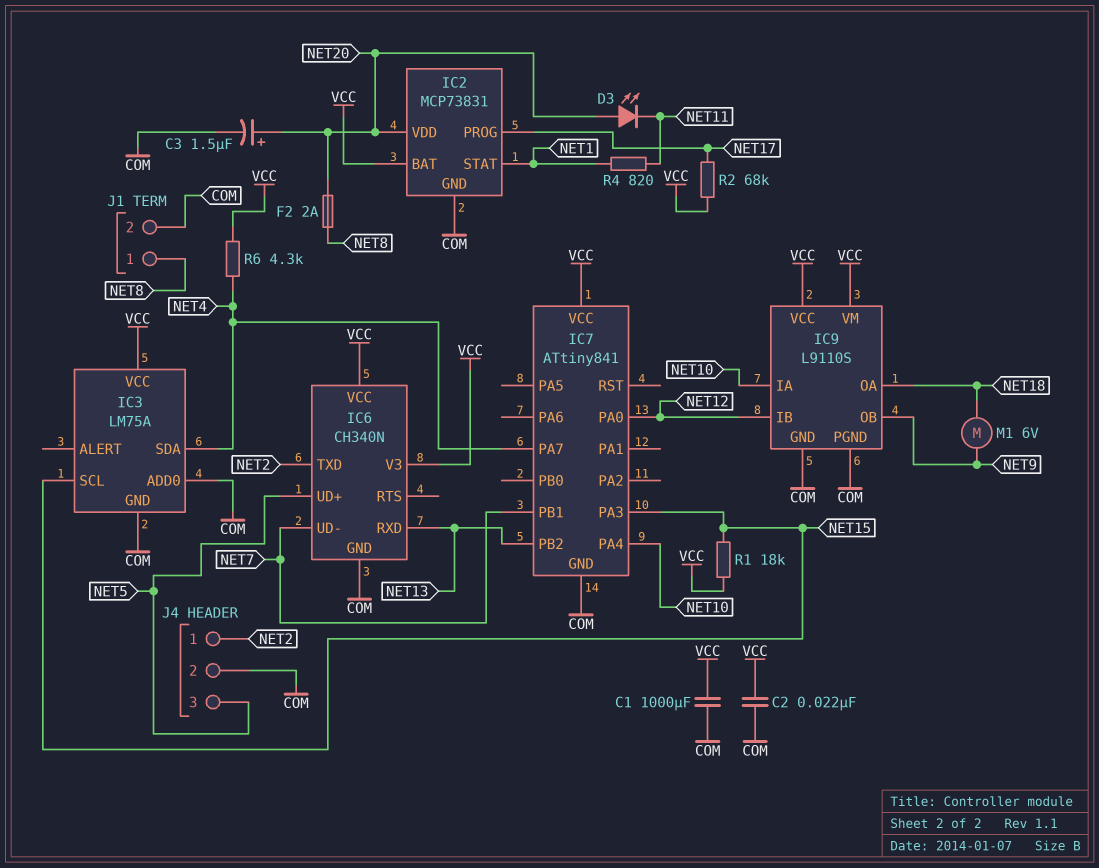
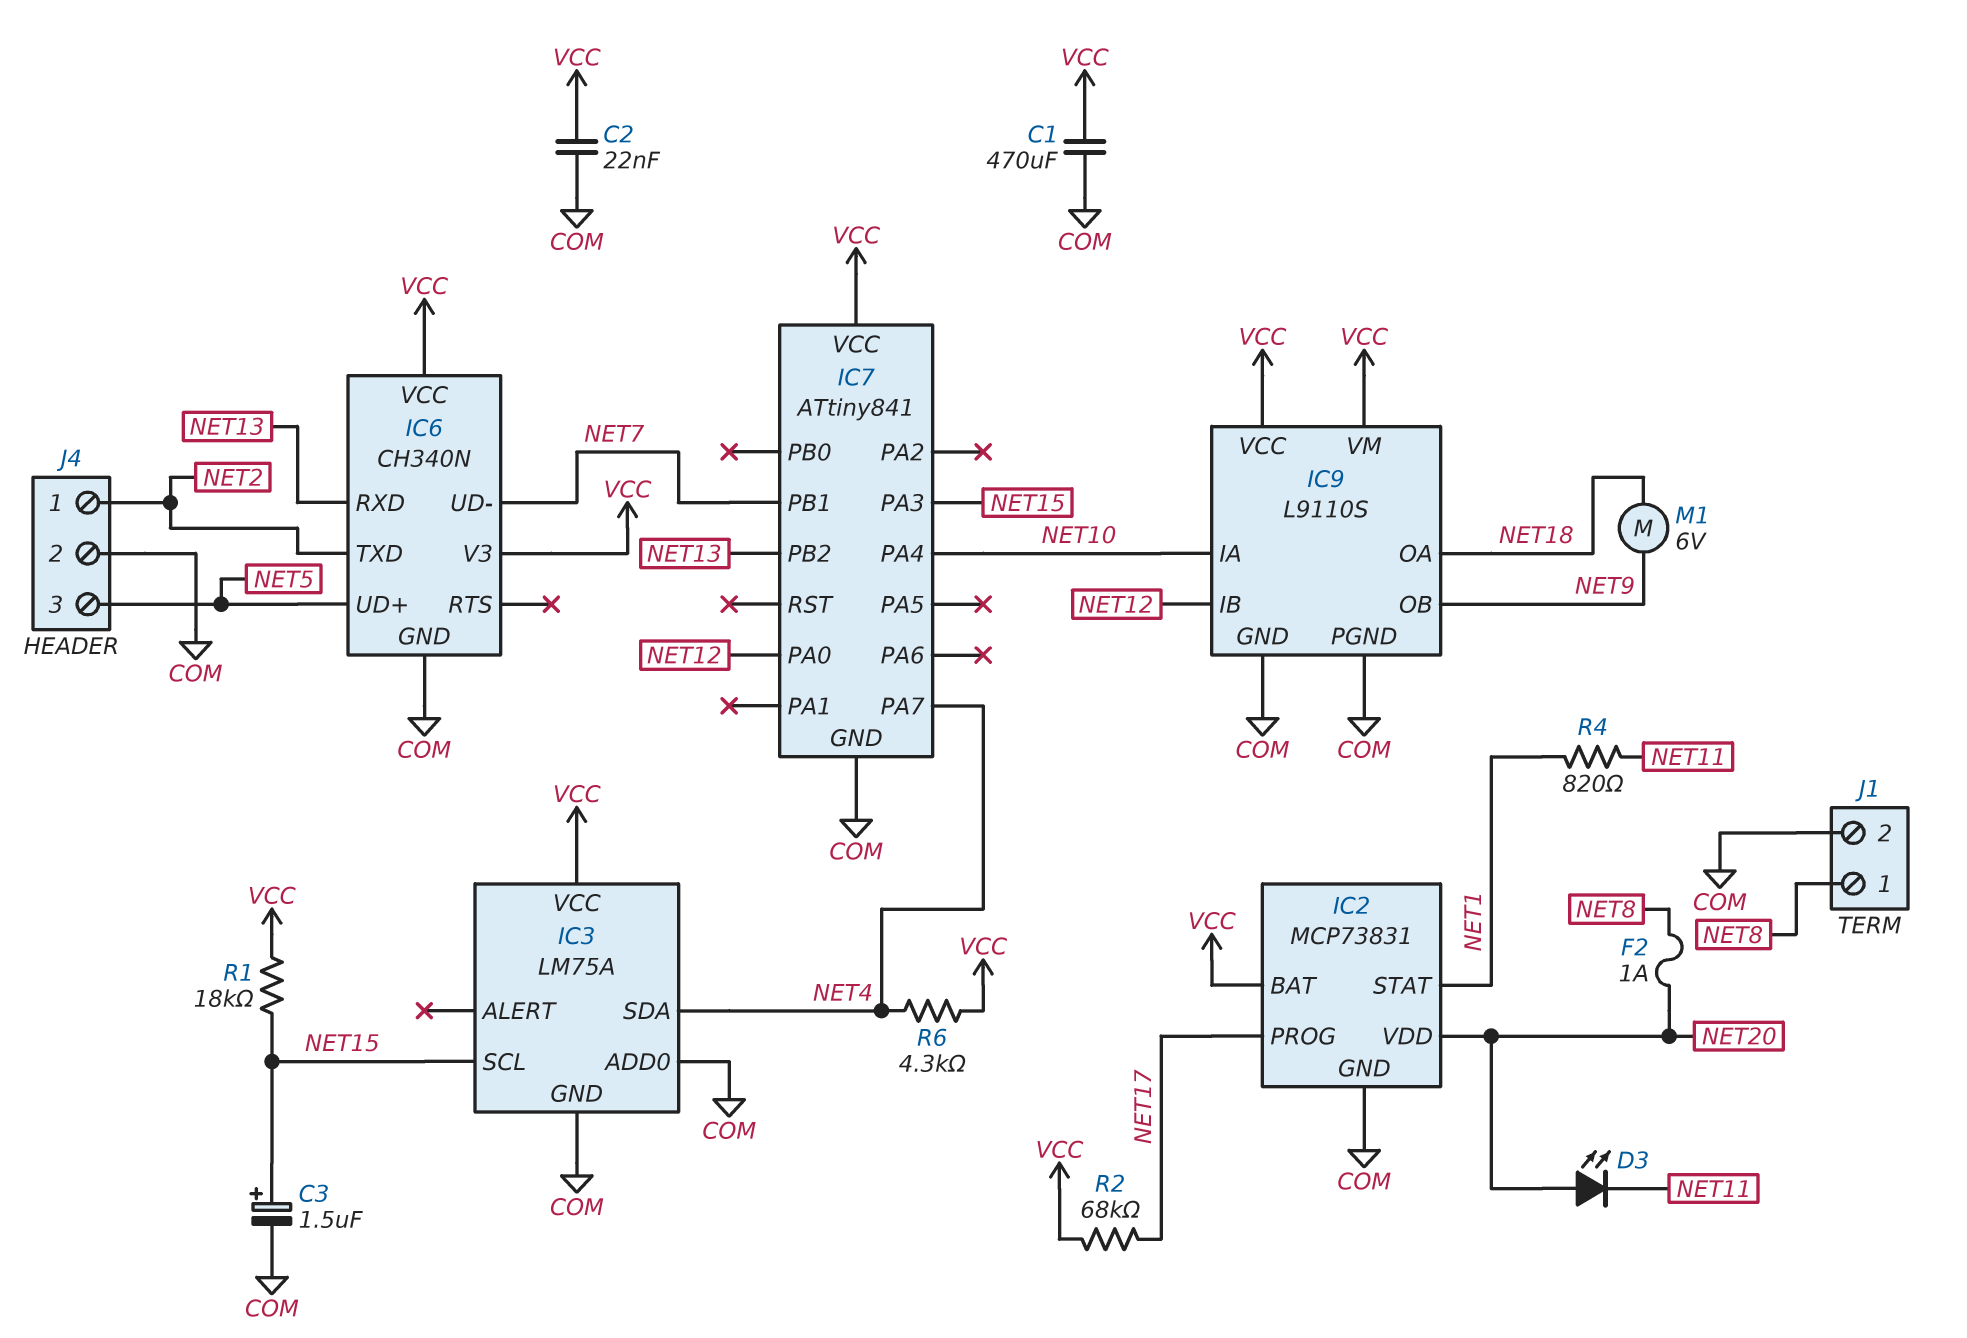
C1: 1000uF (COM, VCC) -> 470uF (COM, VCC)
C3: 1.5uF (plus NET20, minus COM) -> 1.5uF (plus NET15, minus COM)
F2: 2A (NET8, NET20) -> 1A (NET8, NET20)

